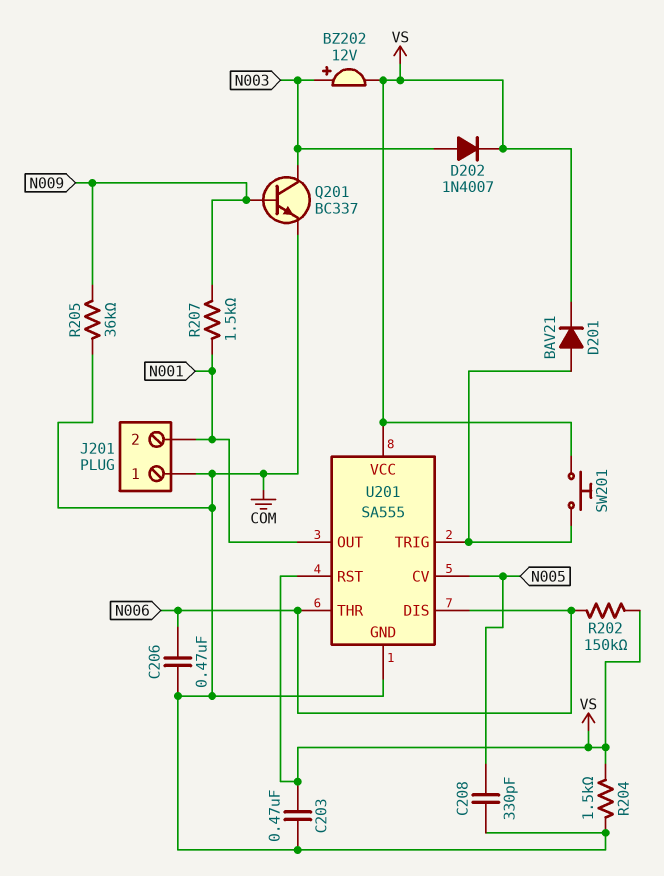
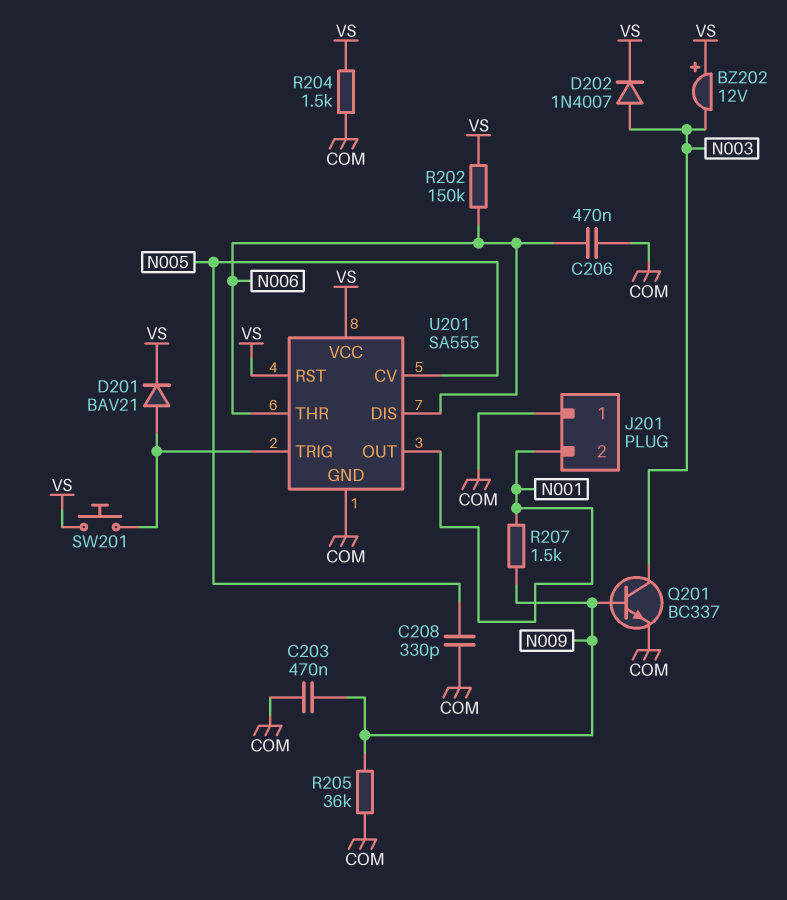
BZ202: buzzer 12V (plus N003, minus VS) -> buzzer 12V (plus VS, minus N003)
C203: 470nF (COM, VS) -> 470nF (COM, N009)

